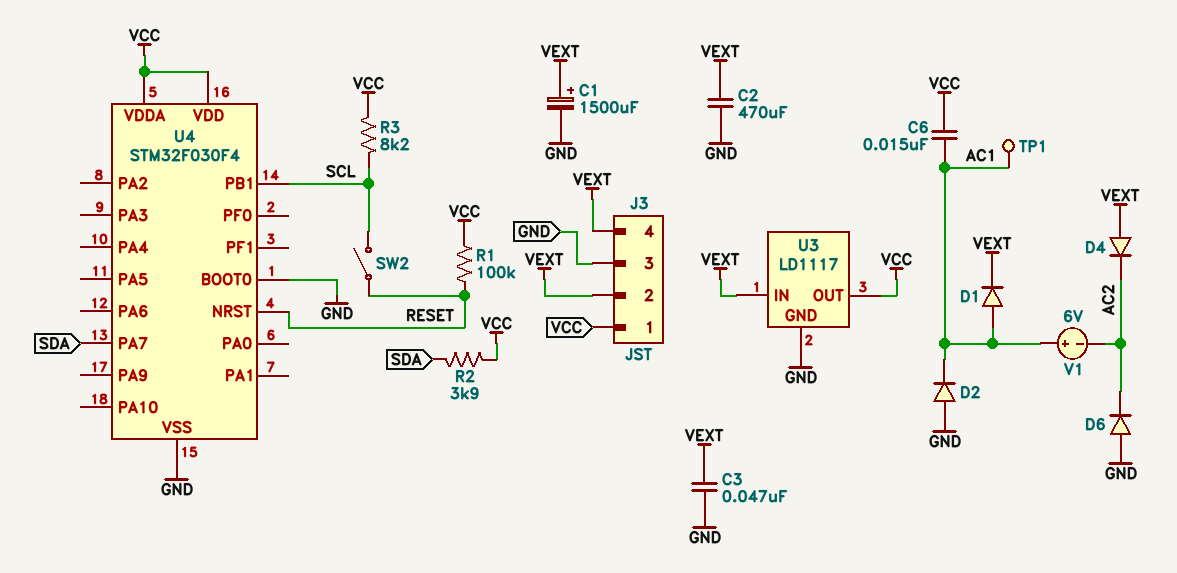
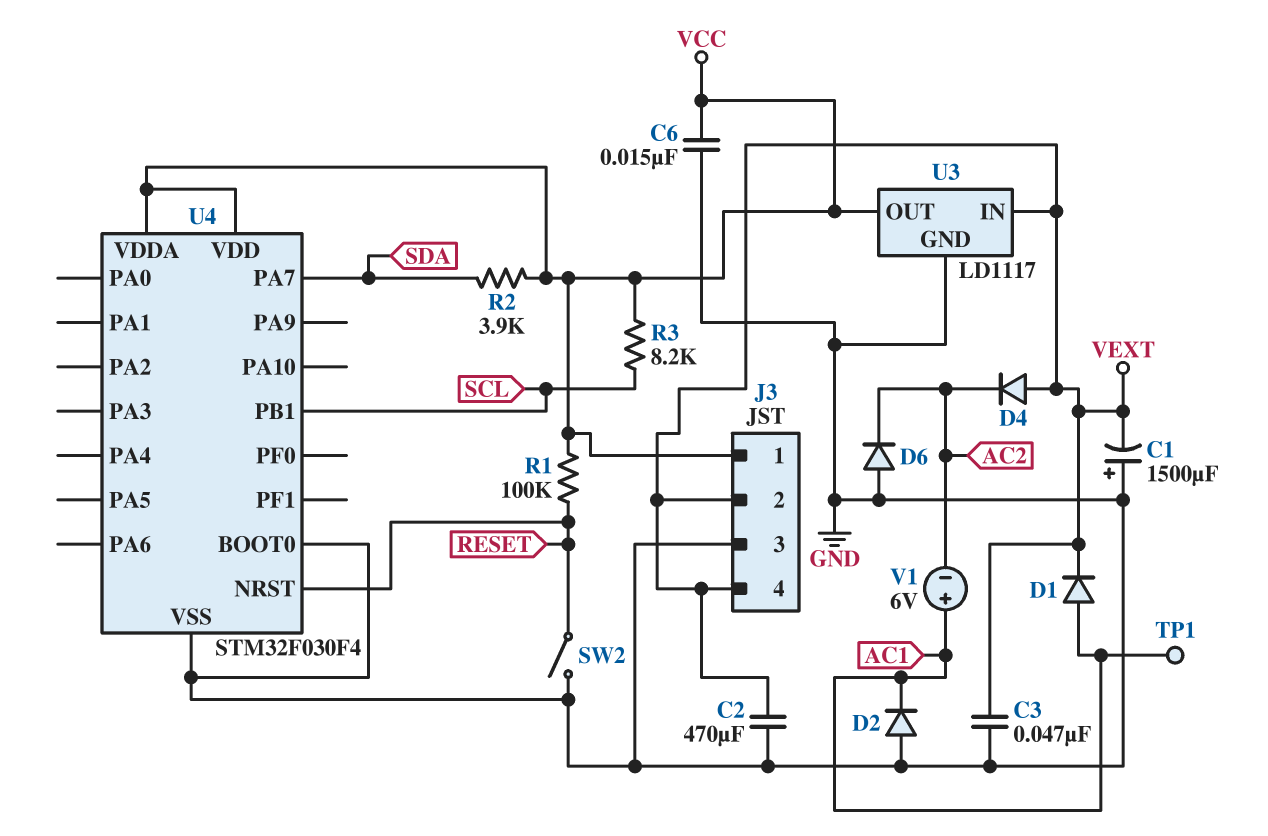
C1: 1500uF (plus VEXT, minus GND) -> 1500uF (plus GND, minus VEXT)
C6: 15nF (AC1, VCC) -> 15nF (GND, VCC)
SW2: switch (RESET, SCL) -> switch (GND, RESET)

